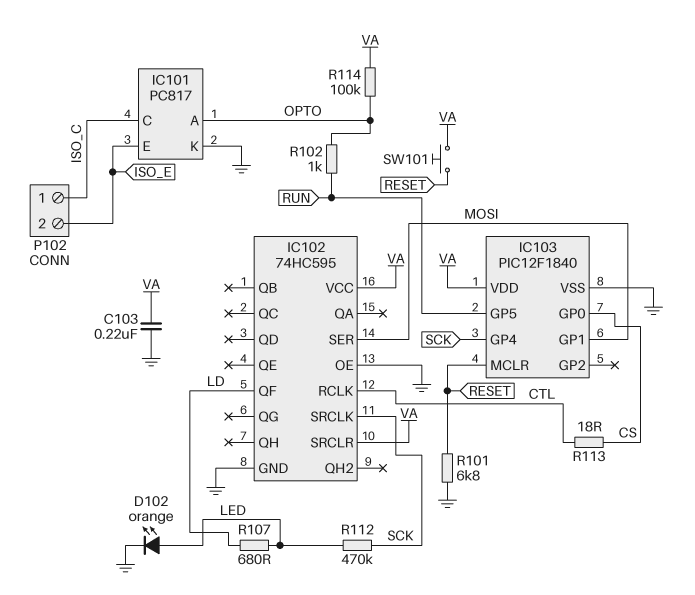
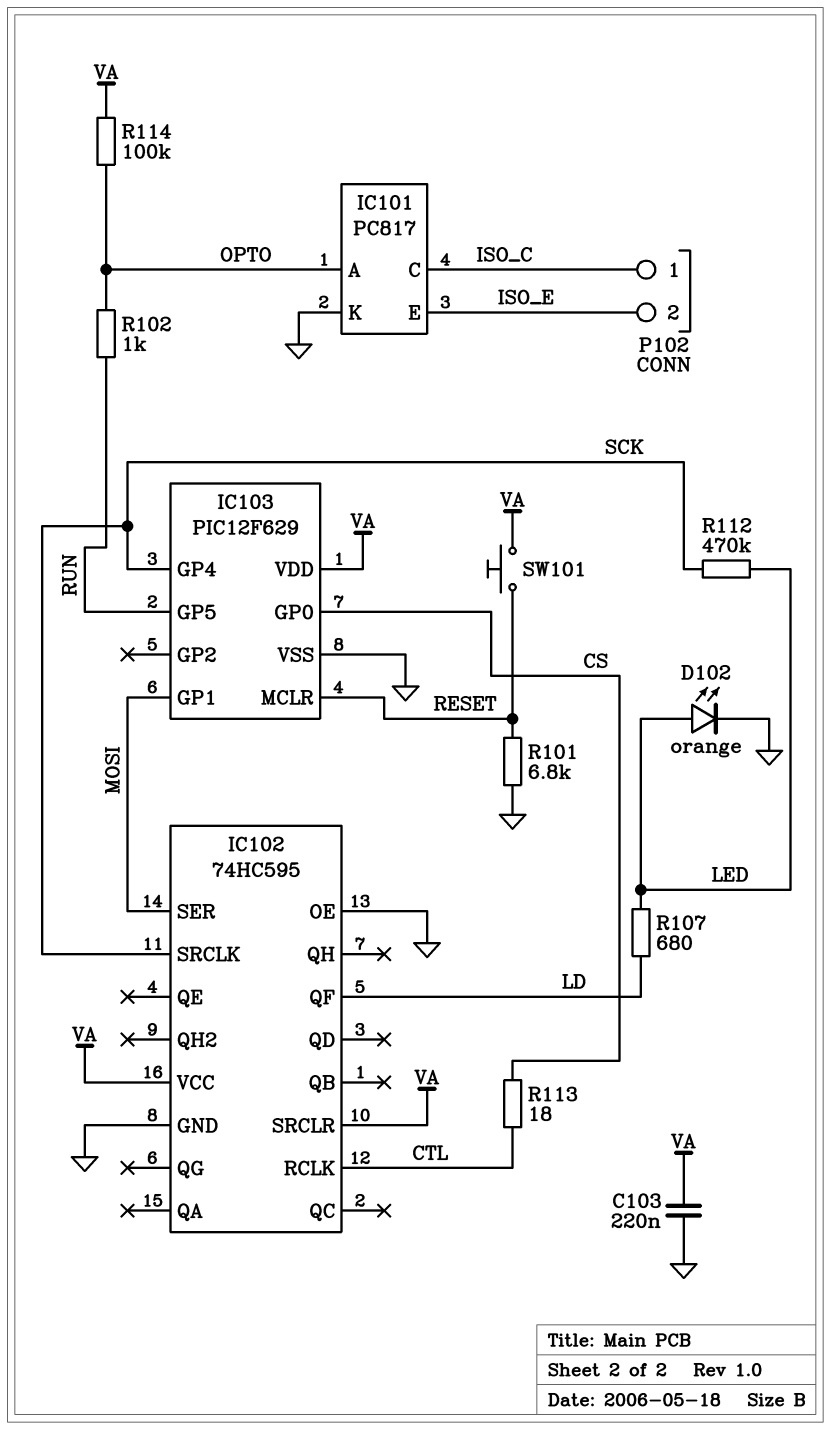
IC103: PIC12F1840 -> PIC12F629

